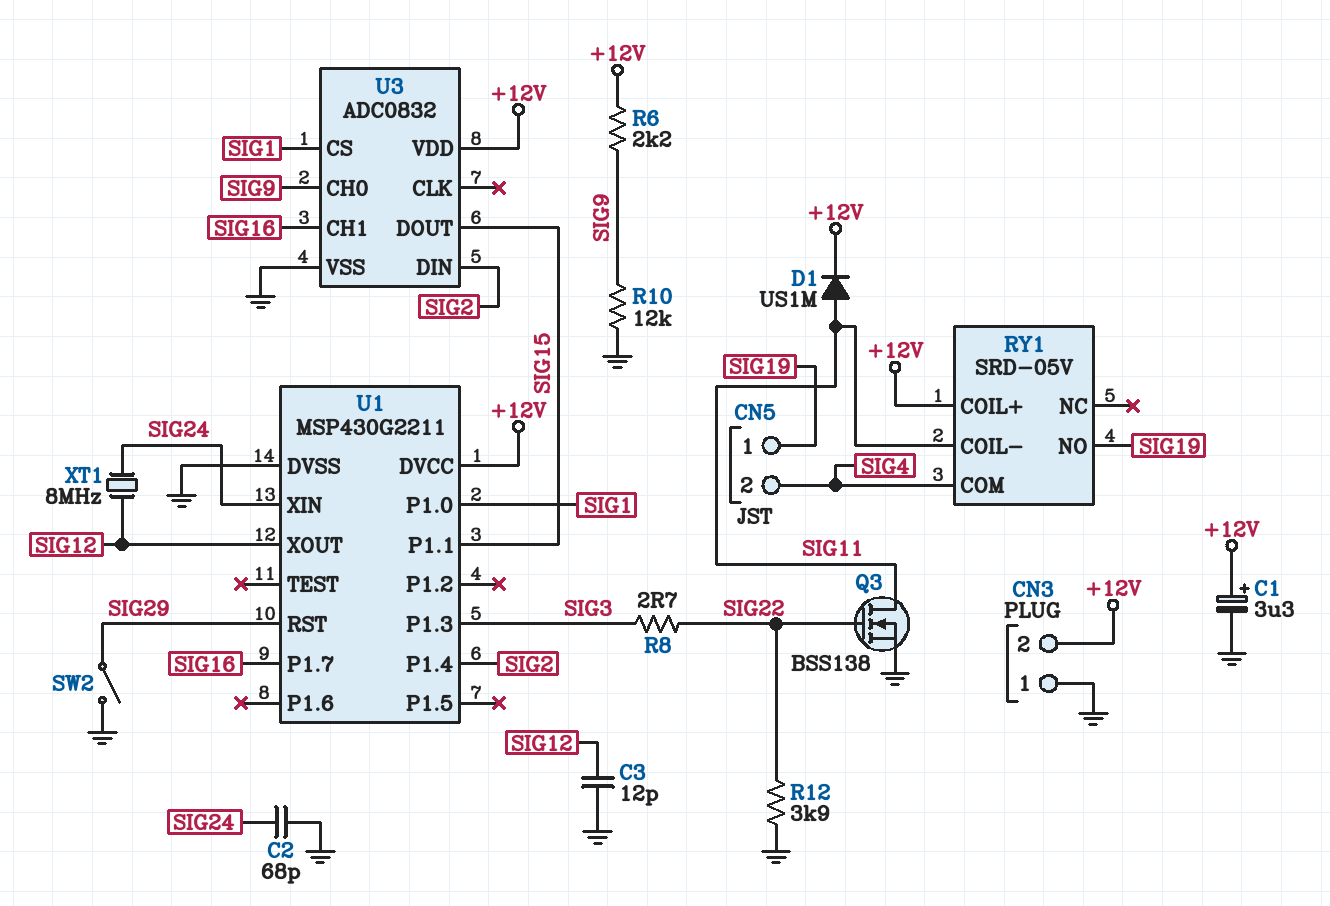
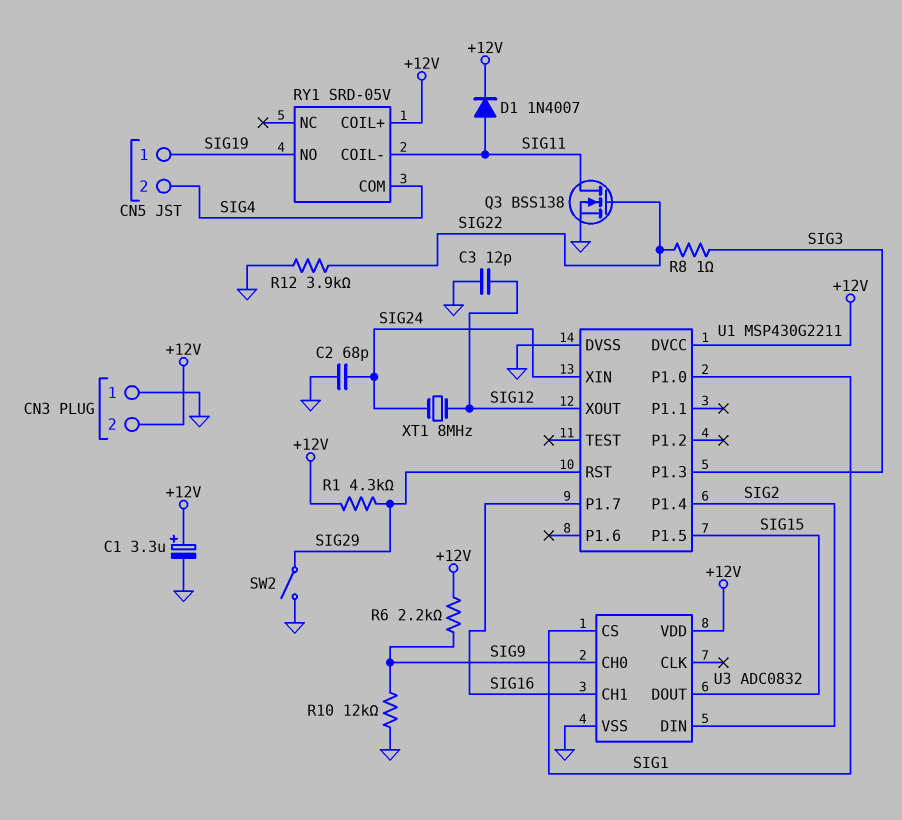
D1: diode US1M (A SIG11, K +12V) -> diode 1N4007 (A SIG11, K +12V)
R1: none -> 4.3k (+12V, SIG29)
R8: 2.7 (SIG3, SIG22) -> 1 (SIG3, SIG22)
U1 pin P1.1: SIG15 -> none
U1 pin P1.5: none -> SIG15

